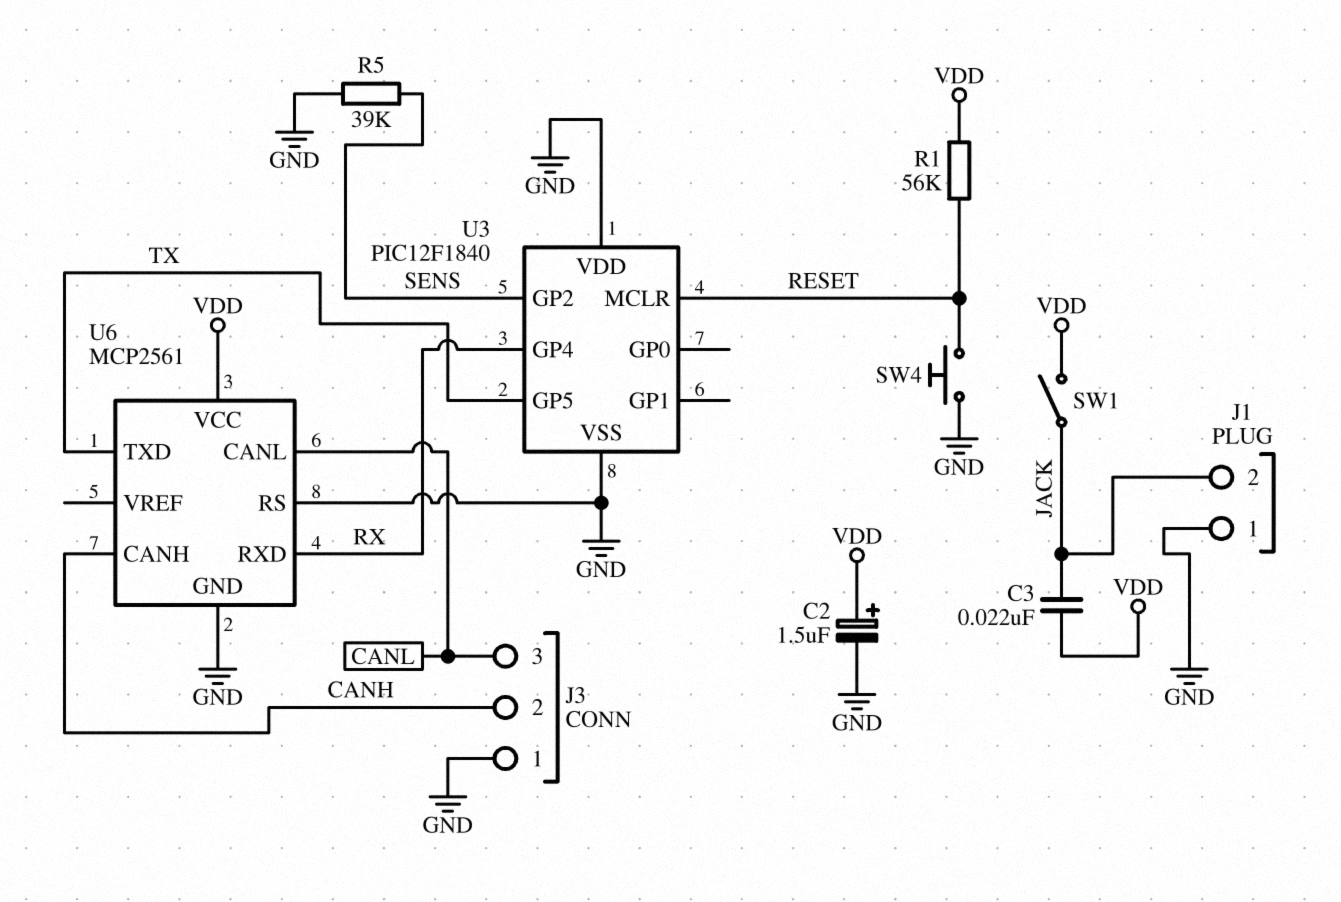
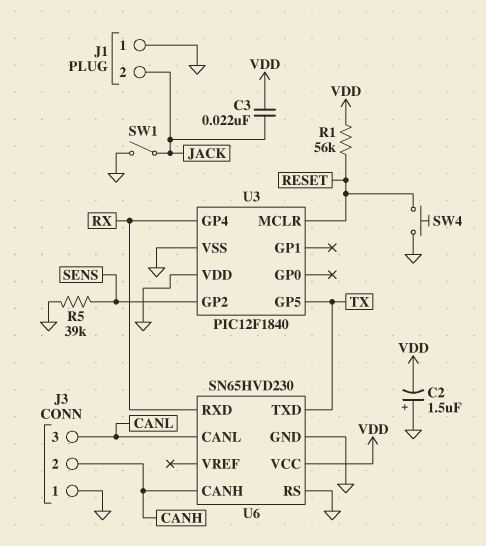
C2: 1.5uF (plus VDD, minus GND) -> 1.5uF (plus GND, minus VDD)
SW1: switch (JACK, VDD) -> switch (GND, JACK)
U6: MCP2561 -> SN65HVD230

